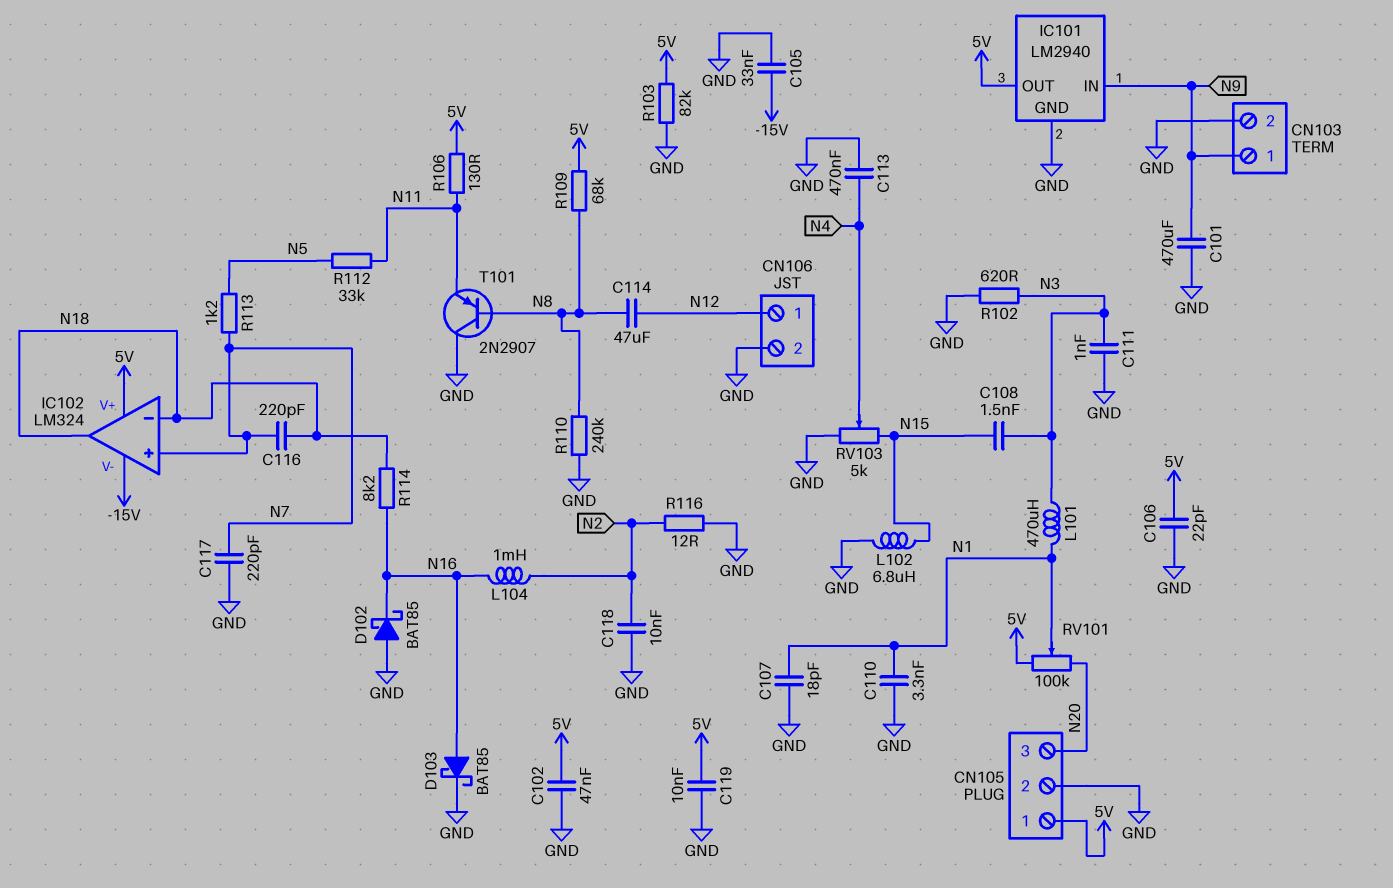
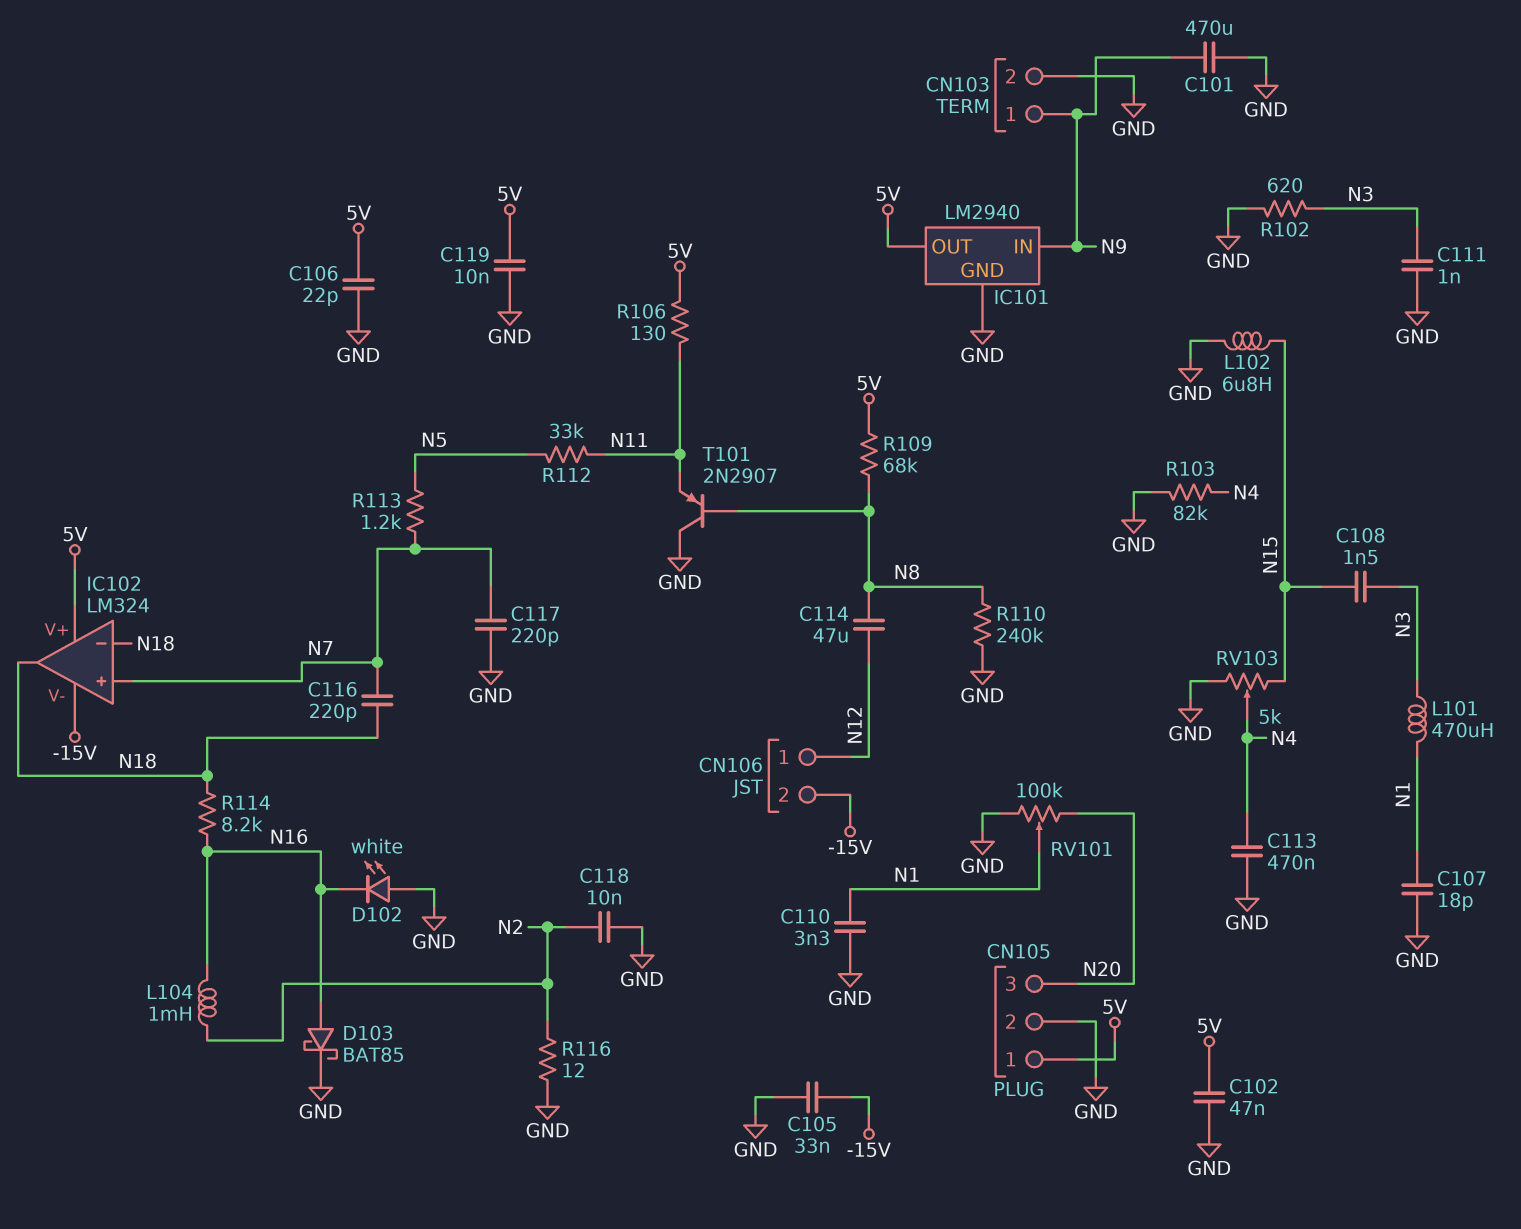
CN106 pin 2: GND -> -15V
D102: schottky BAT85 (A GND, K N16) -> LED white (A GND, K N16)
R103: 82k (5V, GND) -> 82k (GND, N4)
RV101: 100k (5V, N20, wiper N1) -> 100k (GND, N20, wiper N1)

